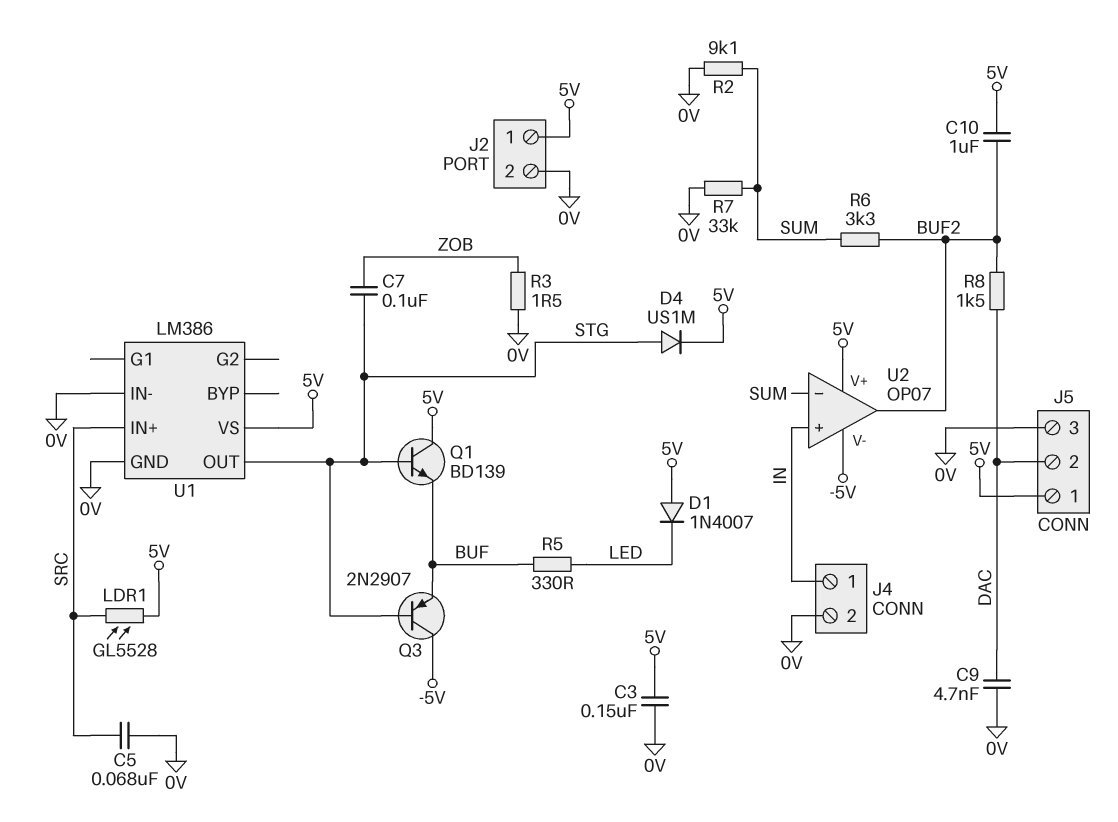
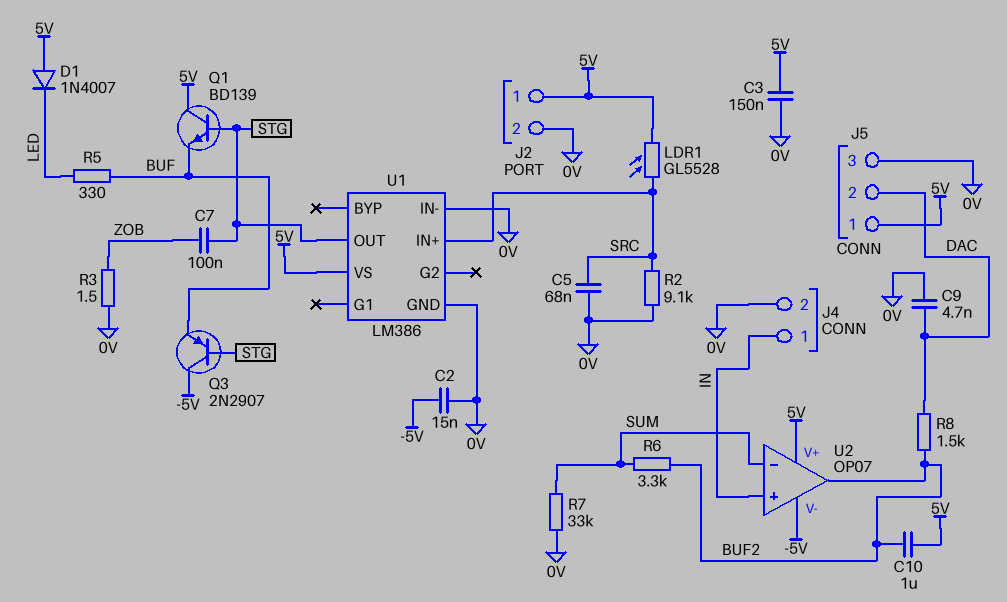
C2: none -> 15nF (-5V, 0V)
D4: diode US1M (A STG, K 5V) -> none
R2: 9.1k (0V, SUM) -> 9.1k (0V, SRC)

